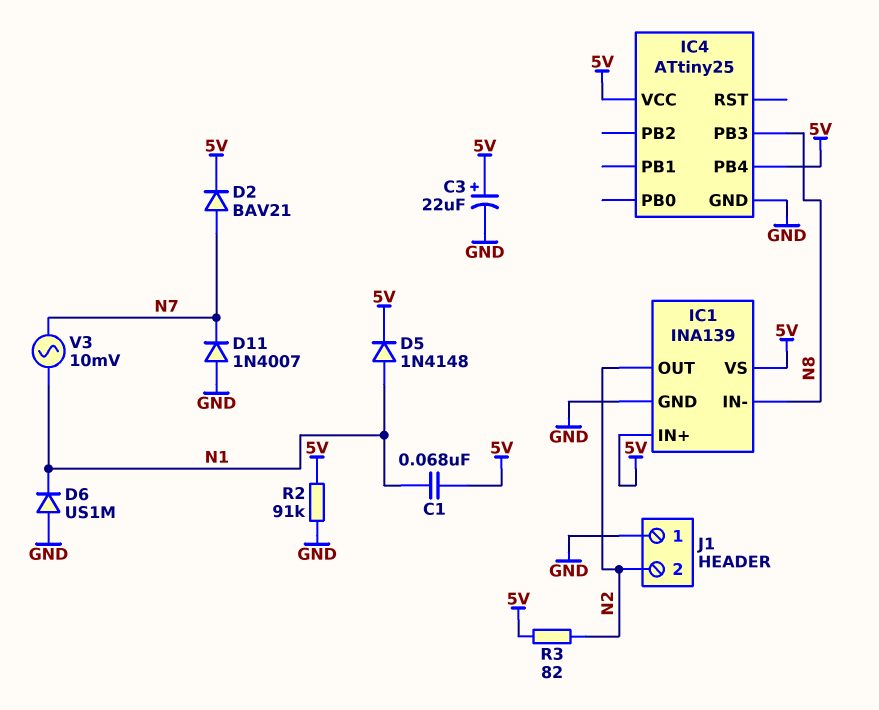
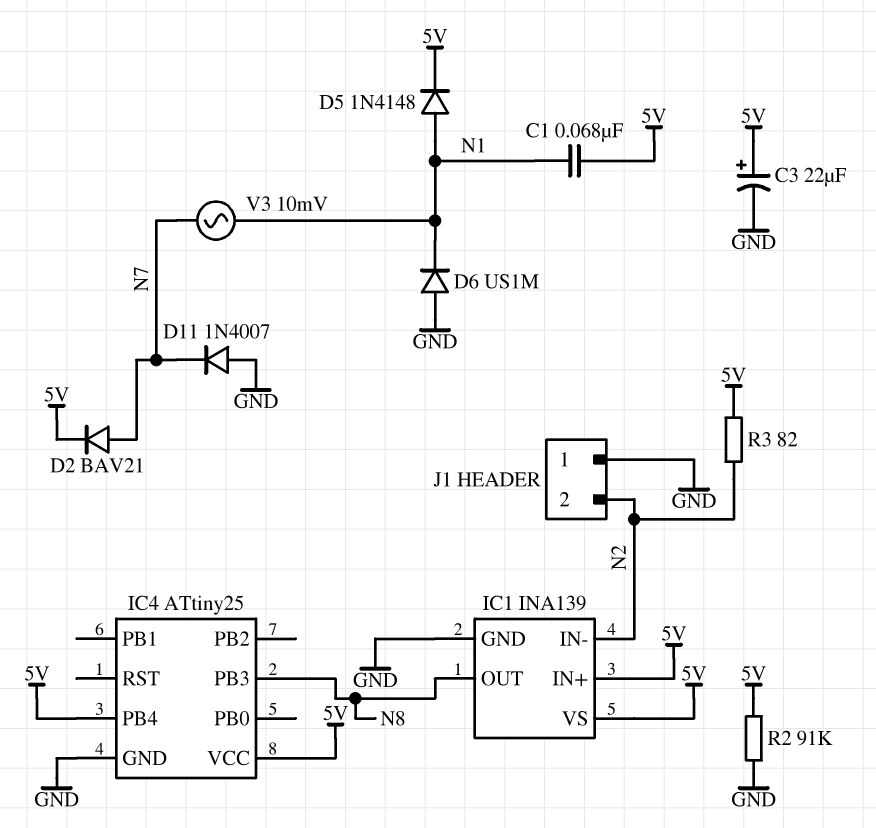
IC1 pin IN-: N8 -> N2
IC1 pin OUT: N2 -> N8

